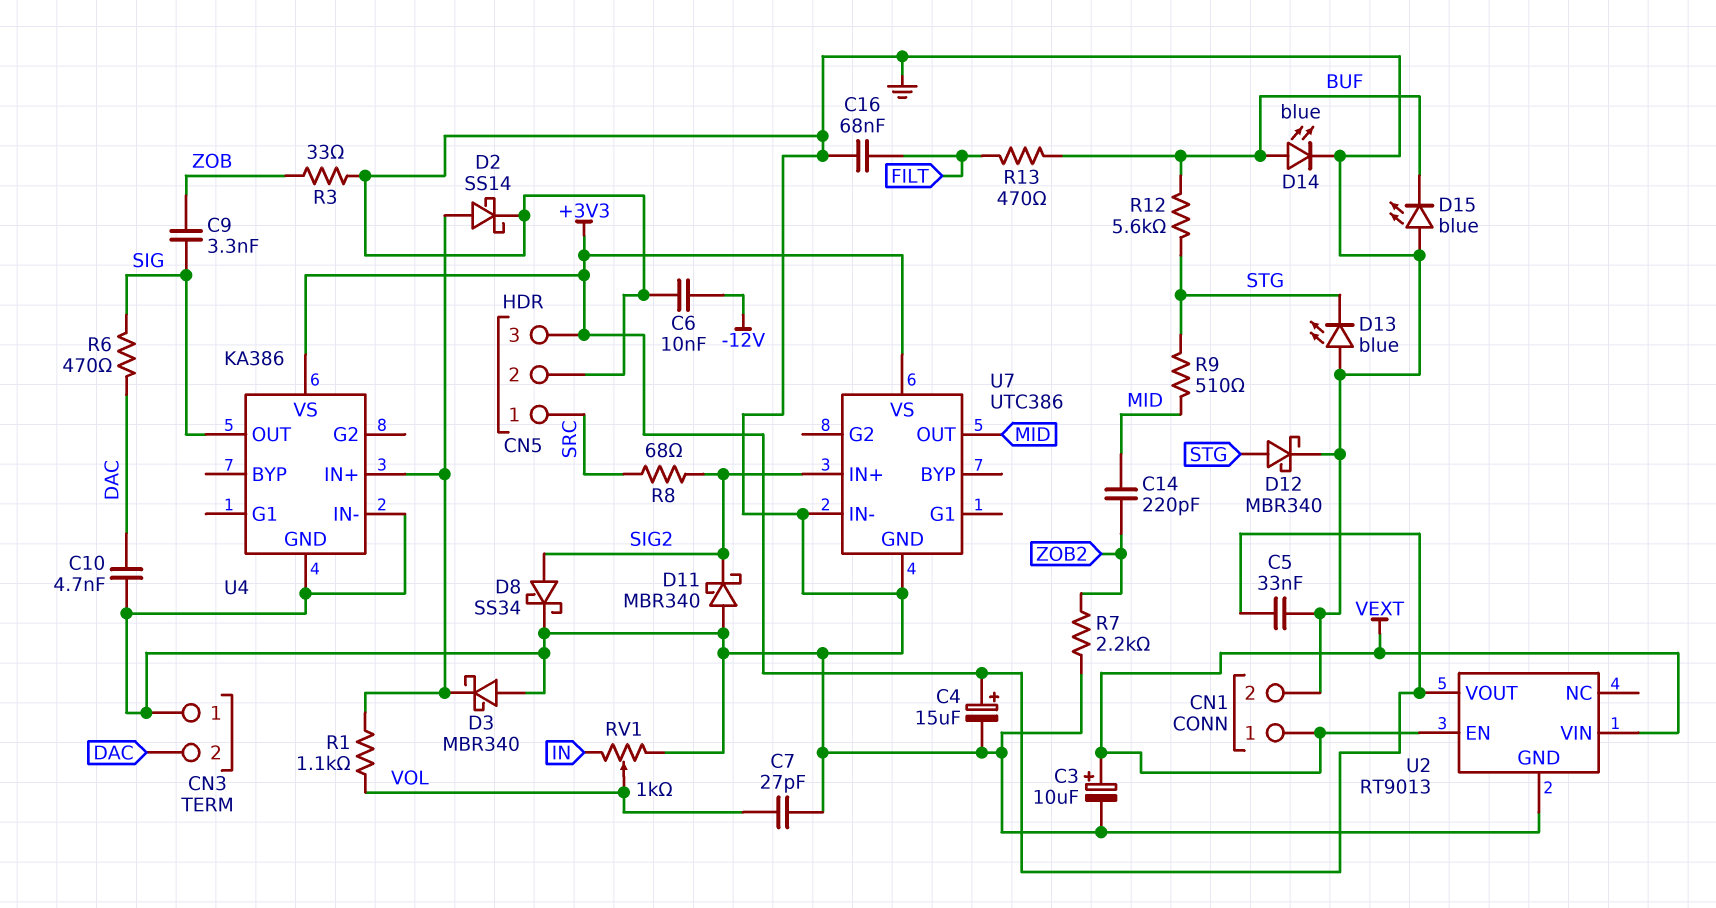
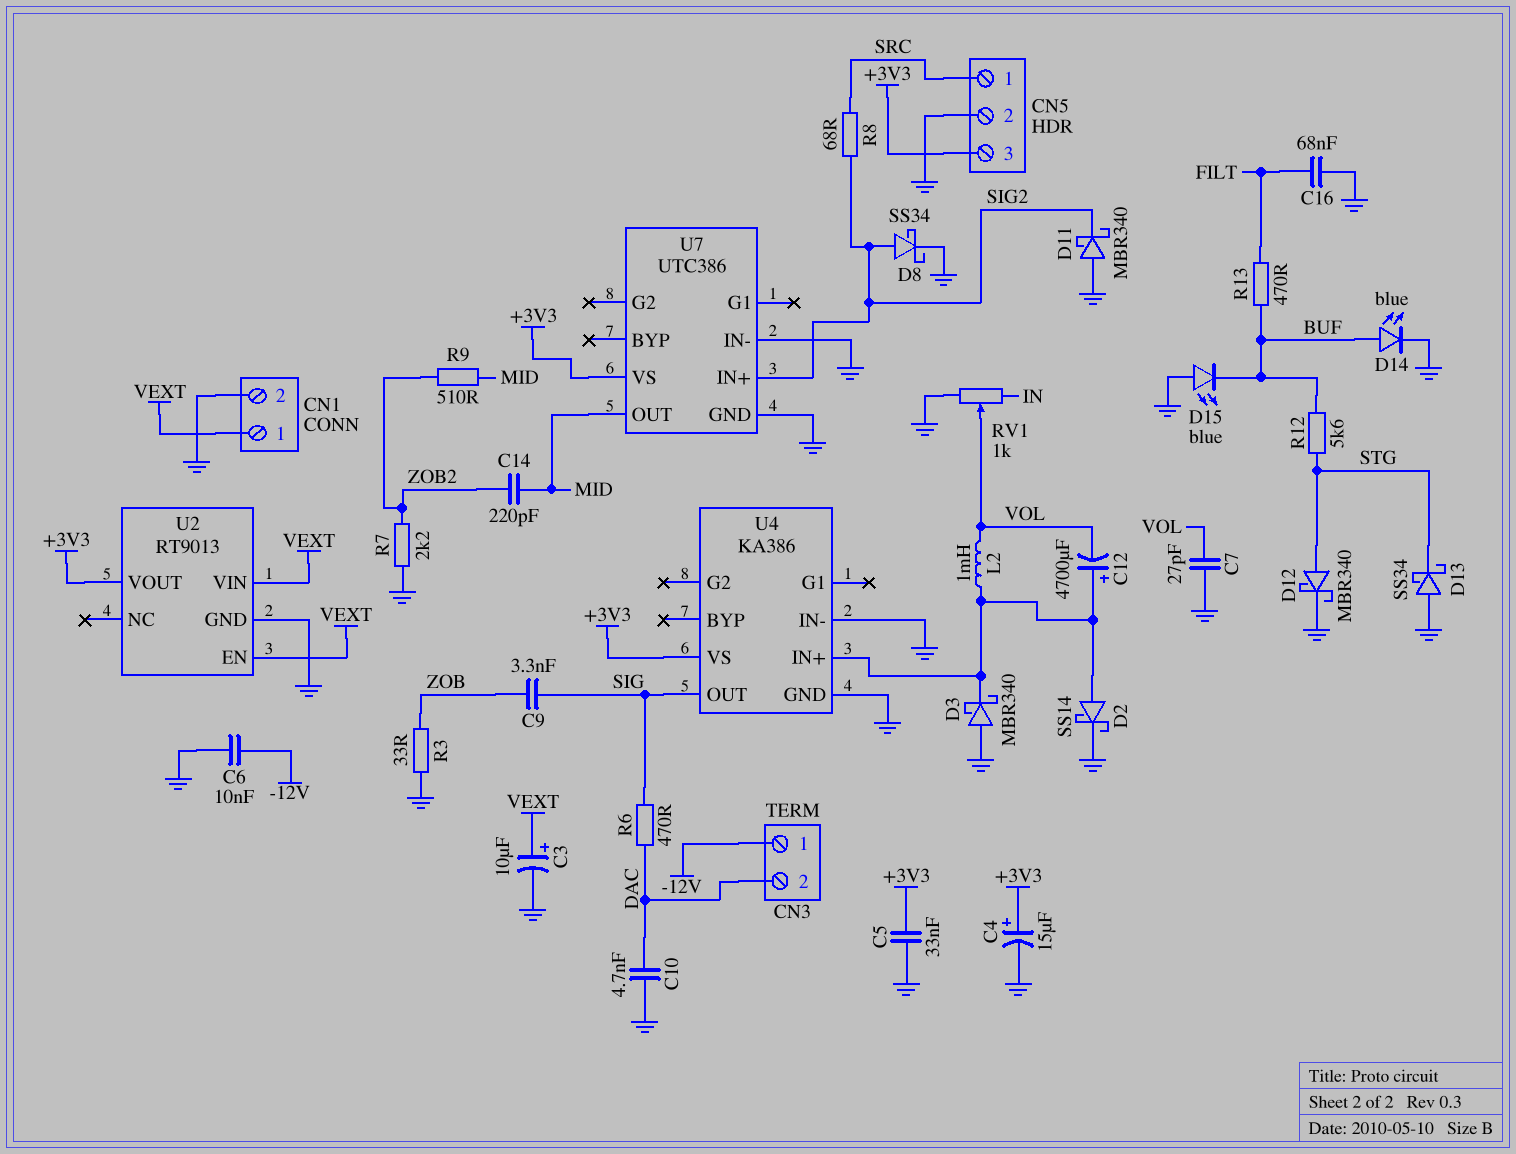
C12: none -> 4700uF (plus U4/IN+, minus VOL)
CN3 pin 1: GND -> -12V
D13: LED blue (A GND, K STG) -> schottky SS34 (A GND, K STG)
L2: none -> 1mH (U4/IN+, VOL)
R1: 1.1k (U4/IN+, VOL) -> none
R9: 510 (MID, STG) -> 510 (MID, ZOB2)

